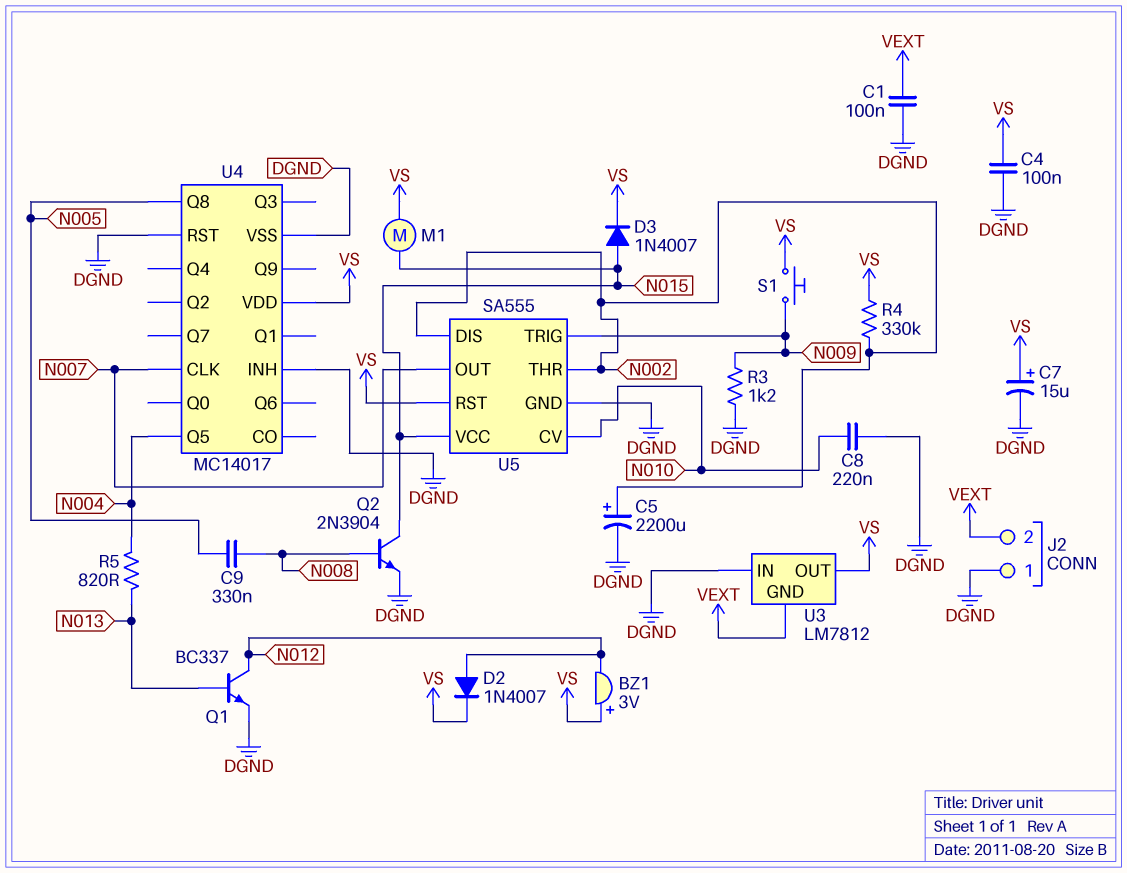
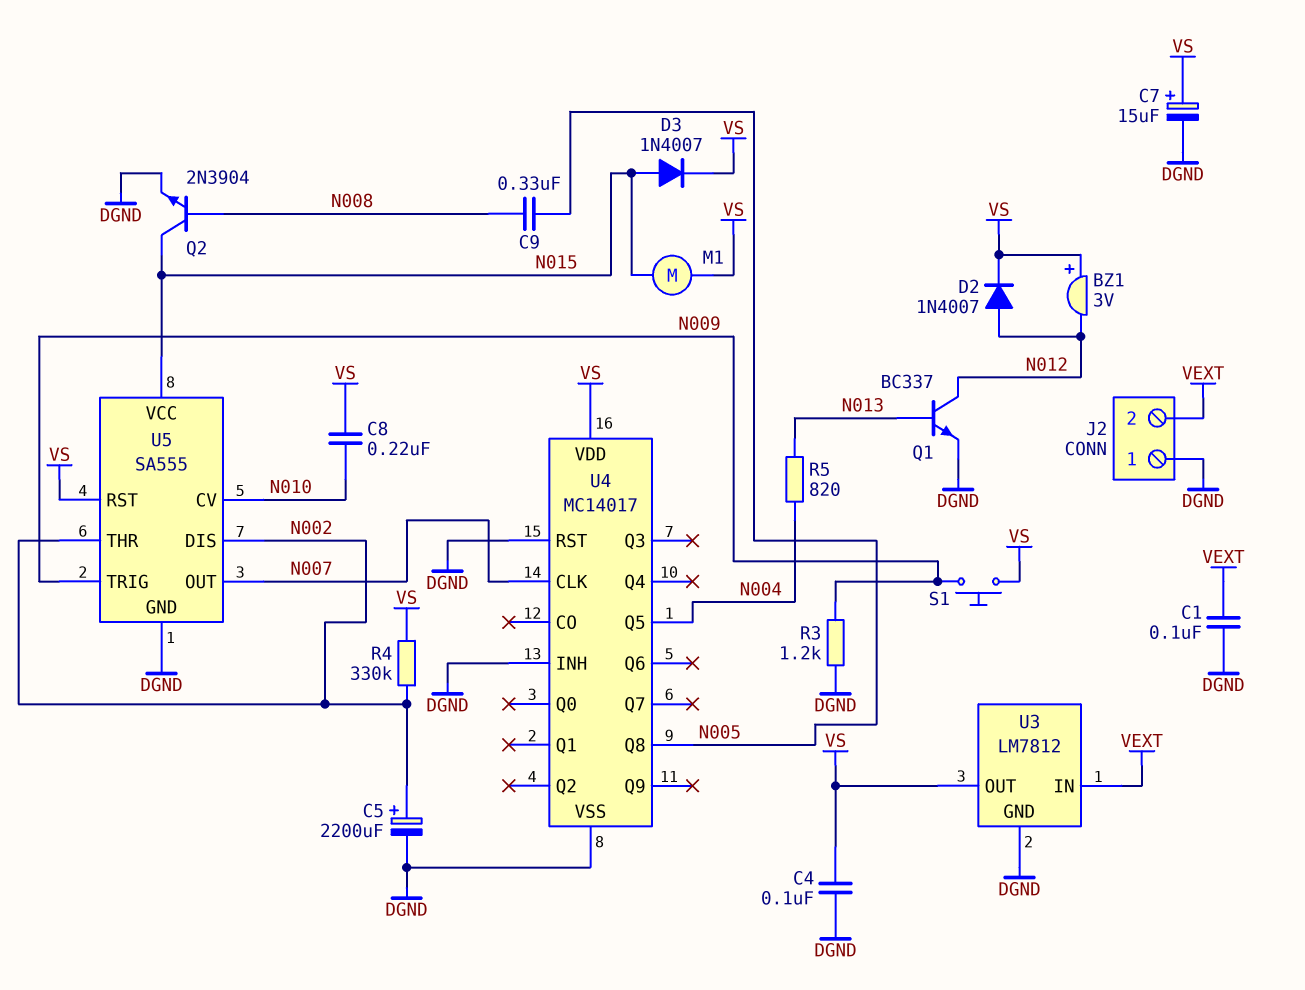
C8: 220nF (DGND, N010) -> 220nF (N010, VS)
U3 pin GND: VEXT -> DGND
U3 pin IN: DGND -> VEXT

